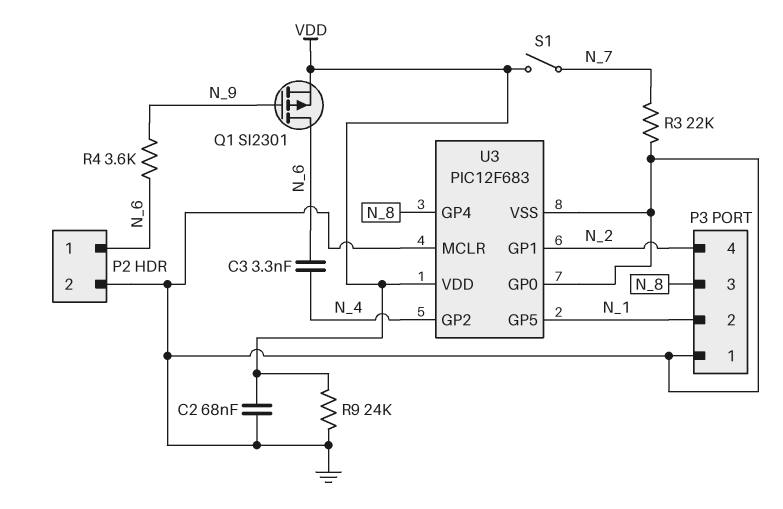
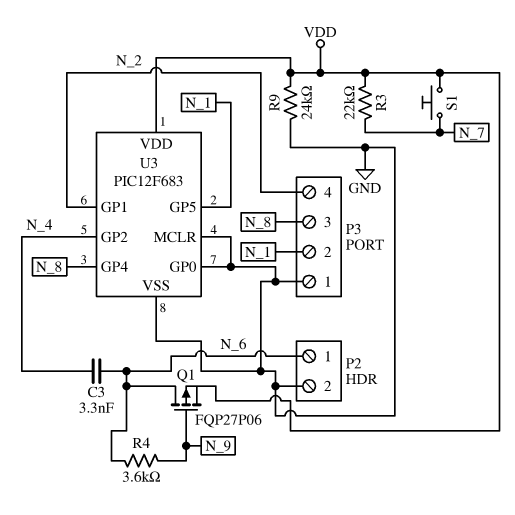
C2: 68nF (GND, VDD) -> none
Q1: PMOS SI2301 (G N_9, D N_6, S VDD) -> PMOS FQP27P06 (G N_9, D N_6, S VDD)
R3: 22k (GND, N_7) -> 22k (N_7, VDD)
S1: switch (N_7, VDD) -> button (N_7, VDD)

